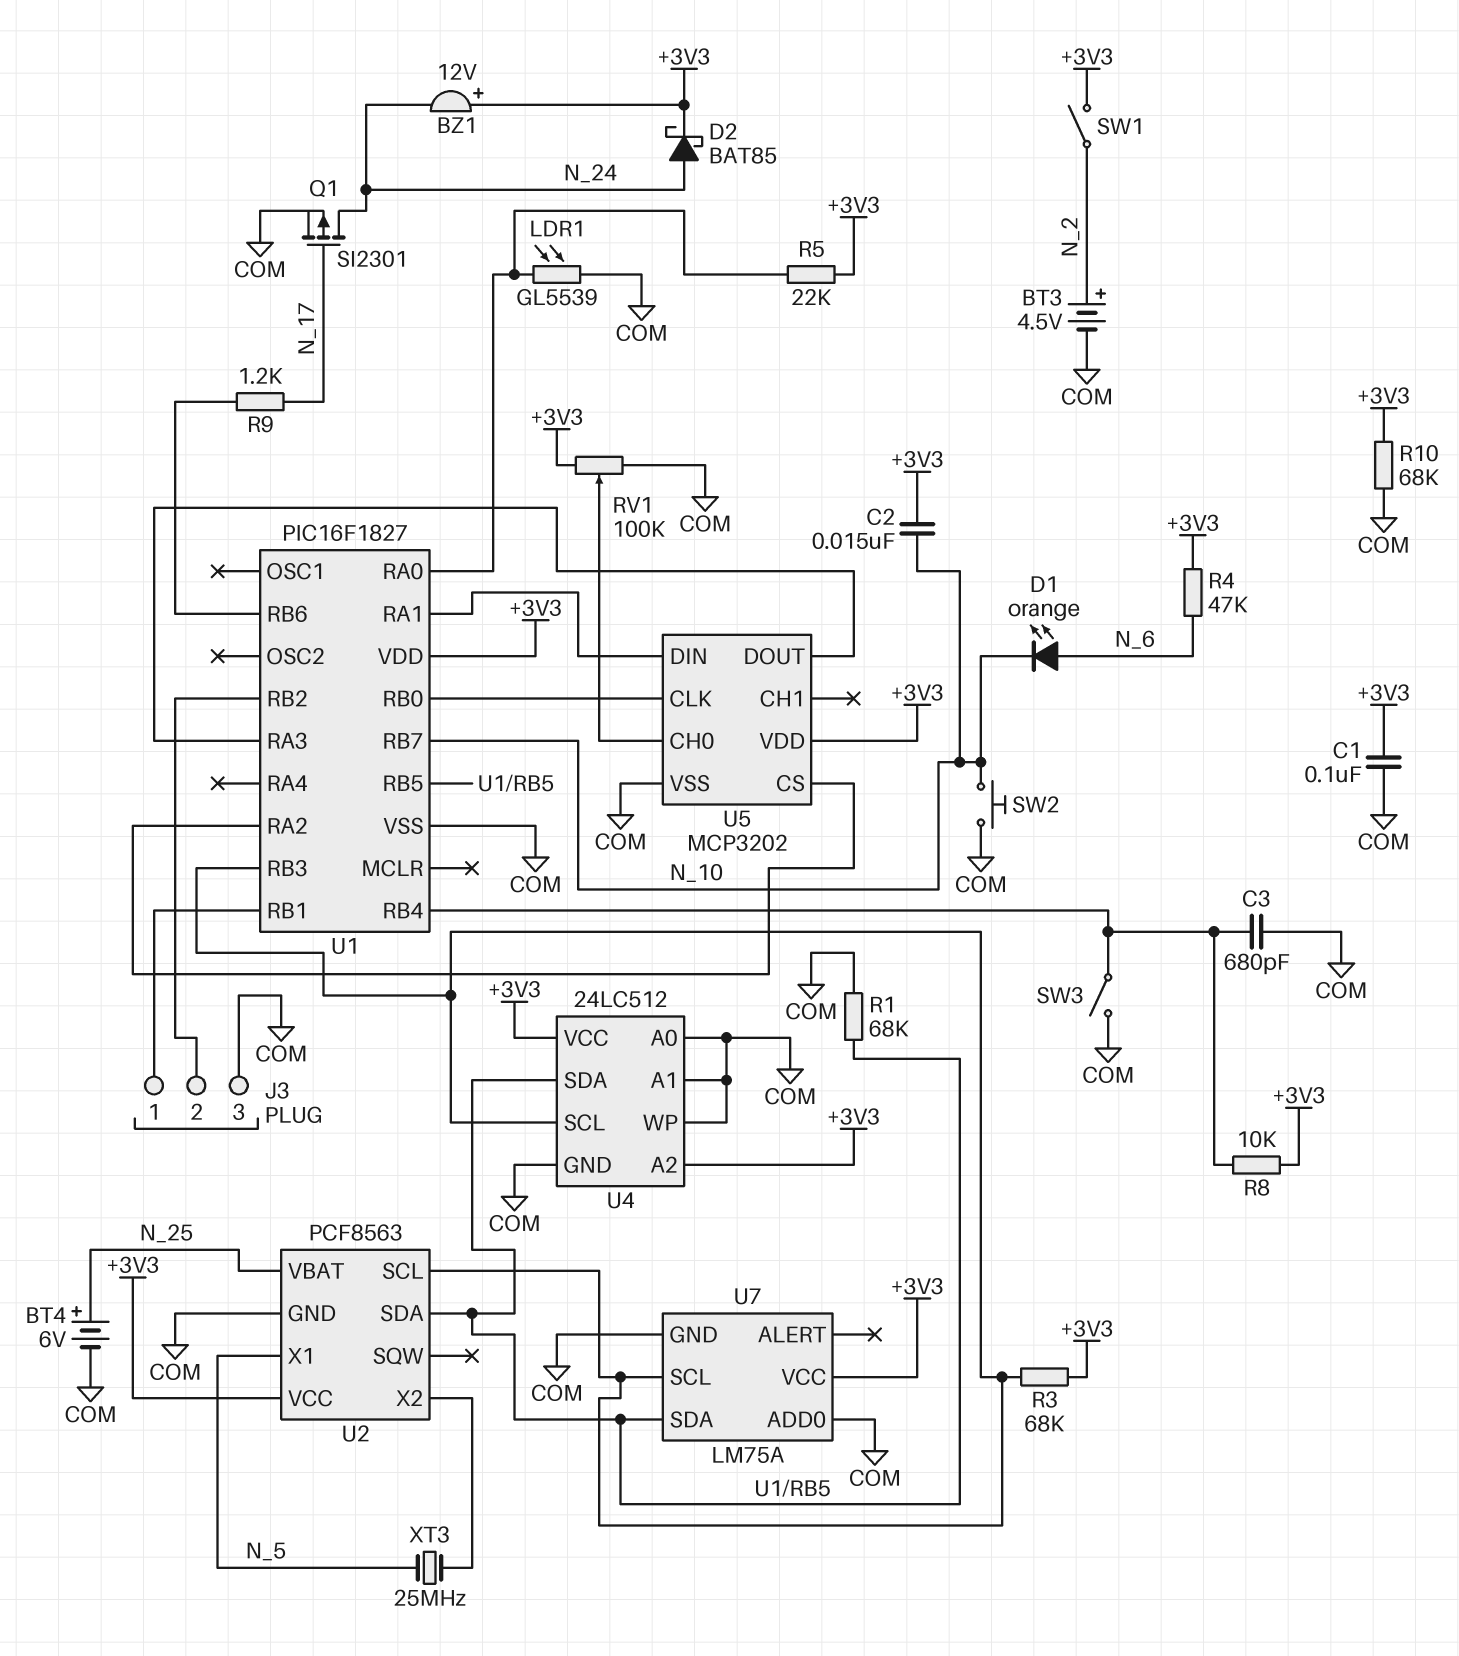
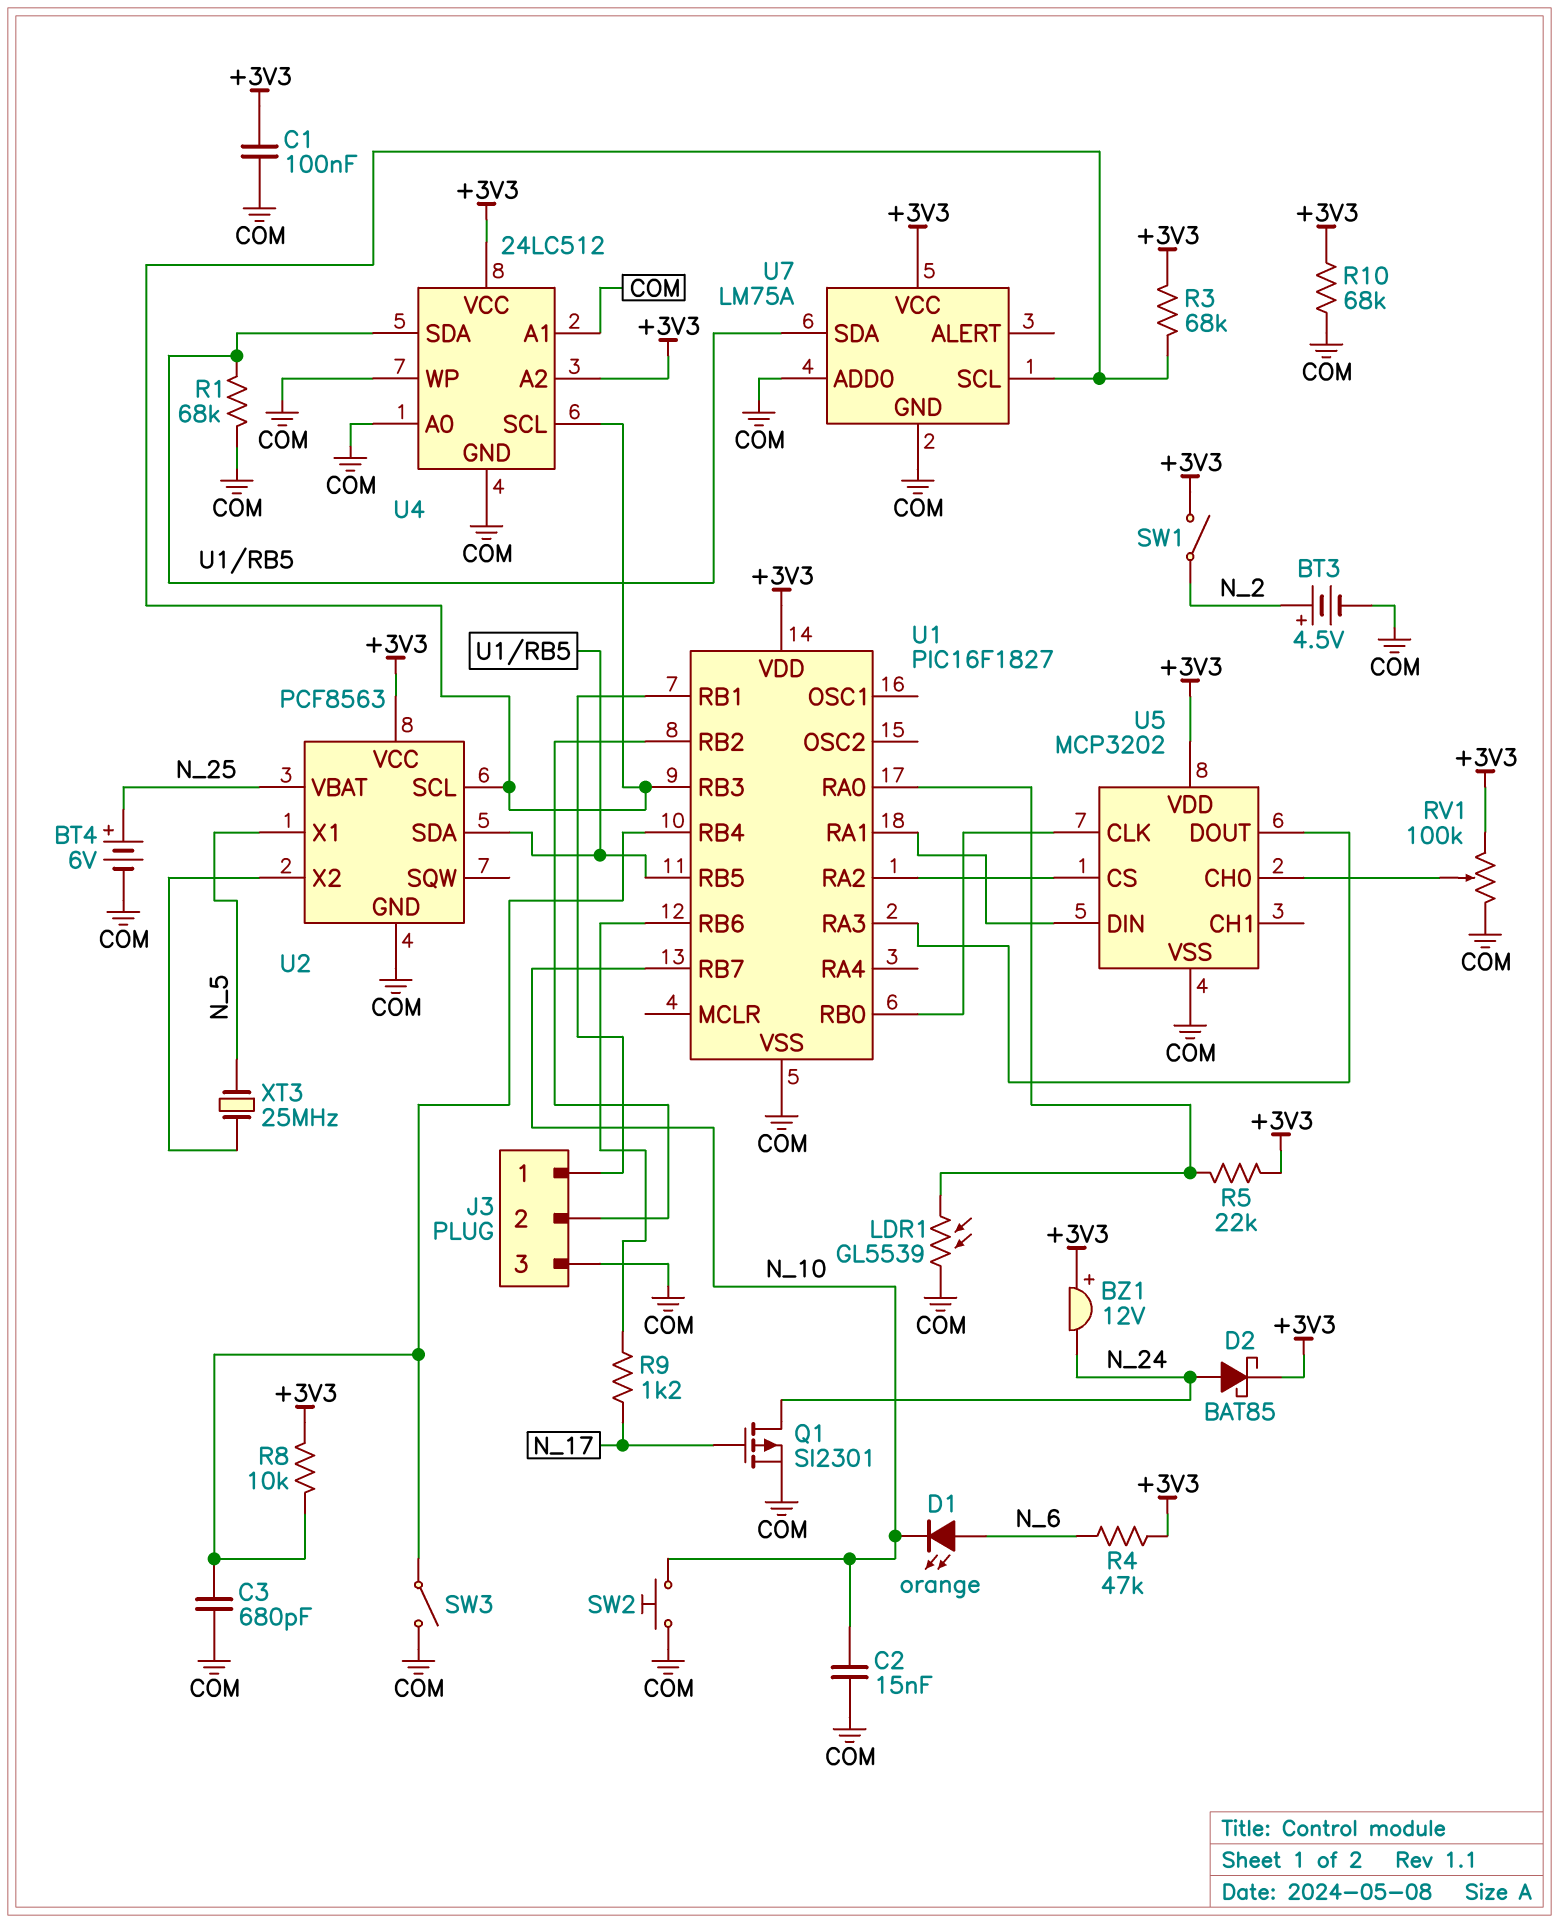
C2: 15nF (+3V3, N_10) -> 15nF (COM, N_10)

